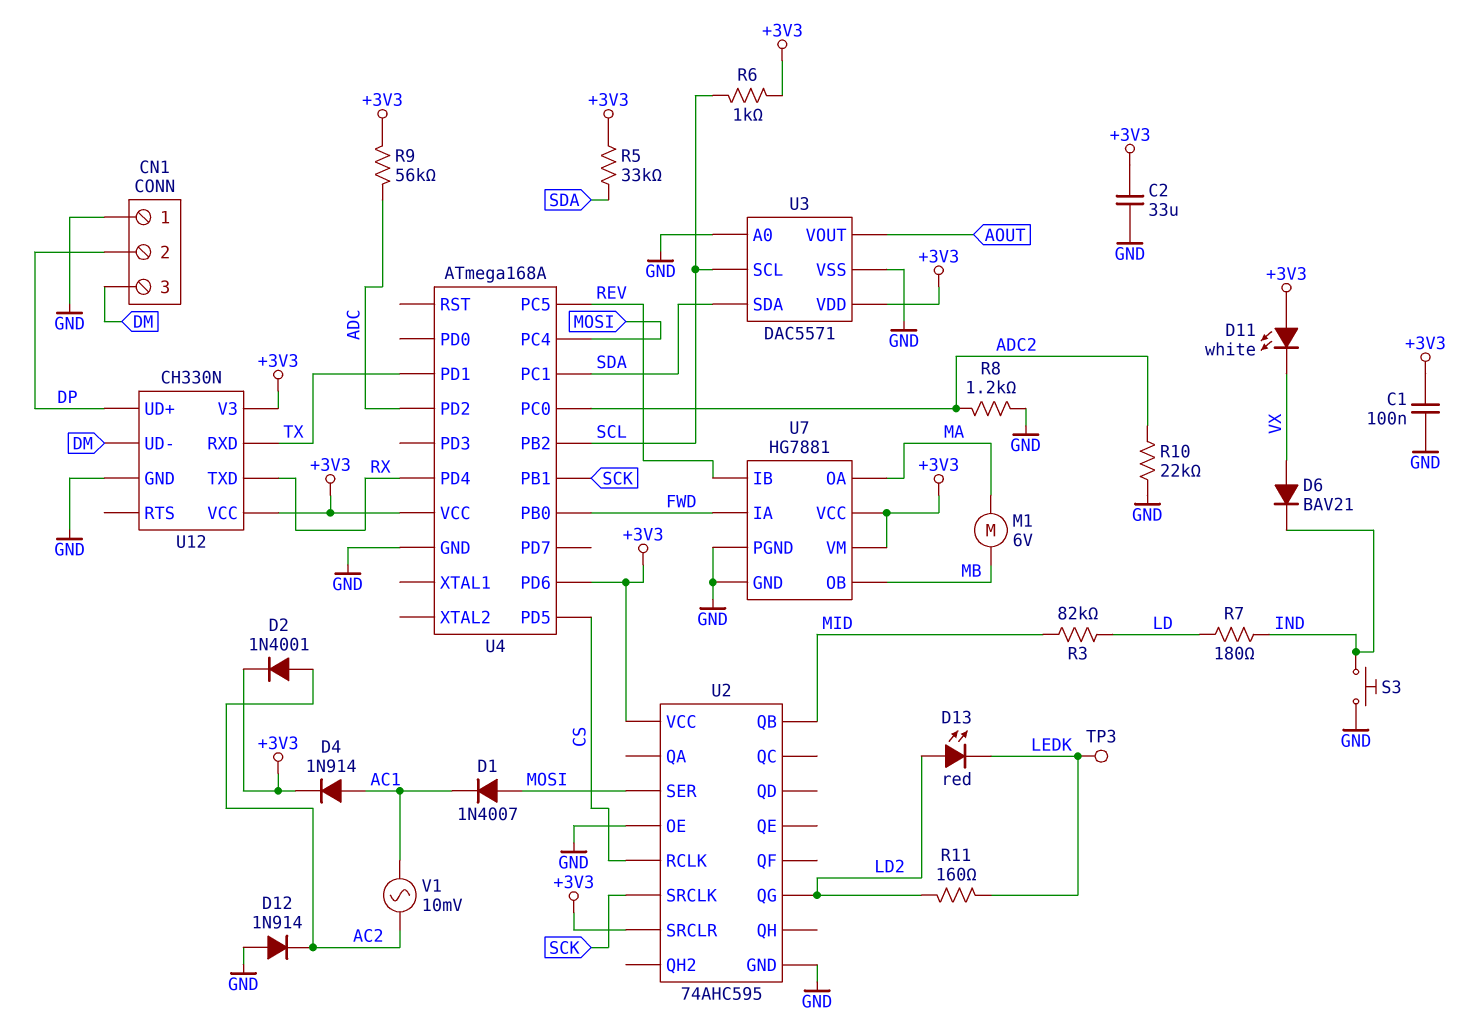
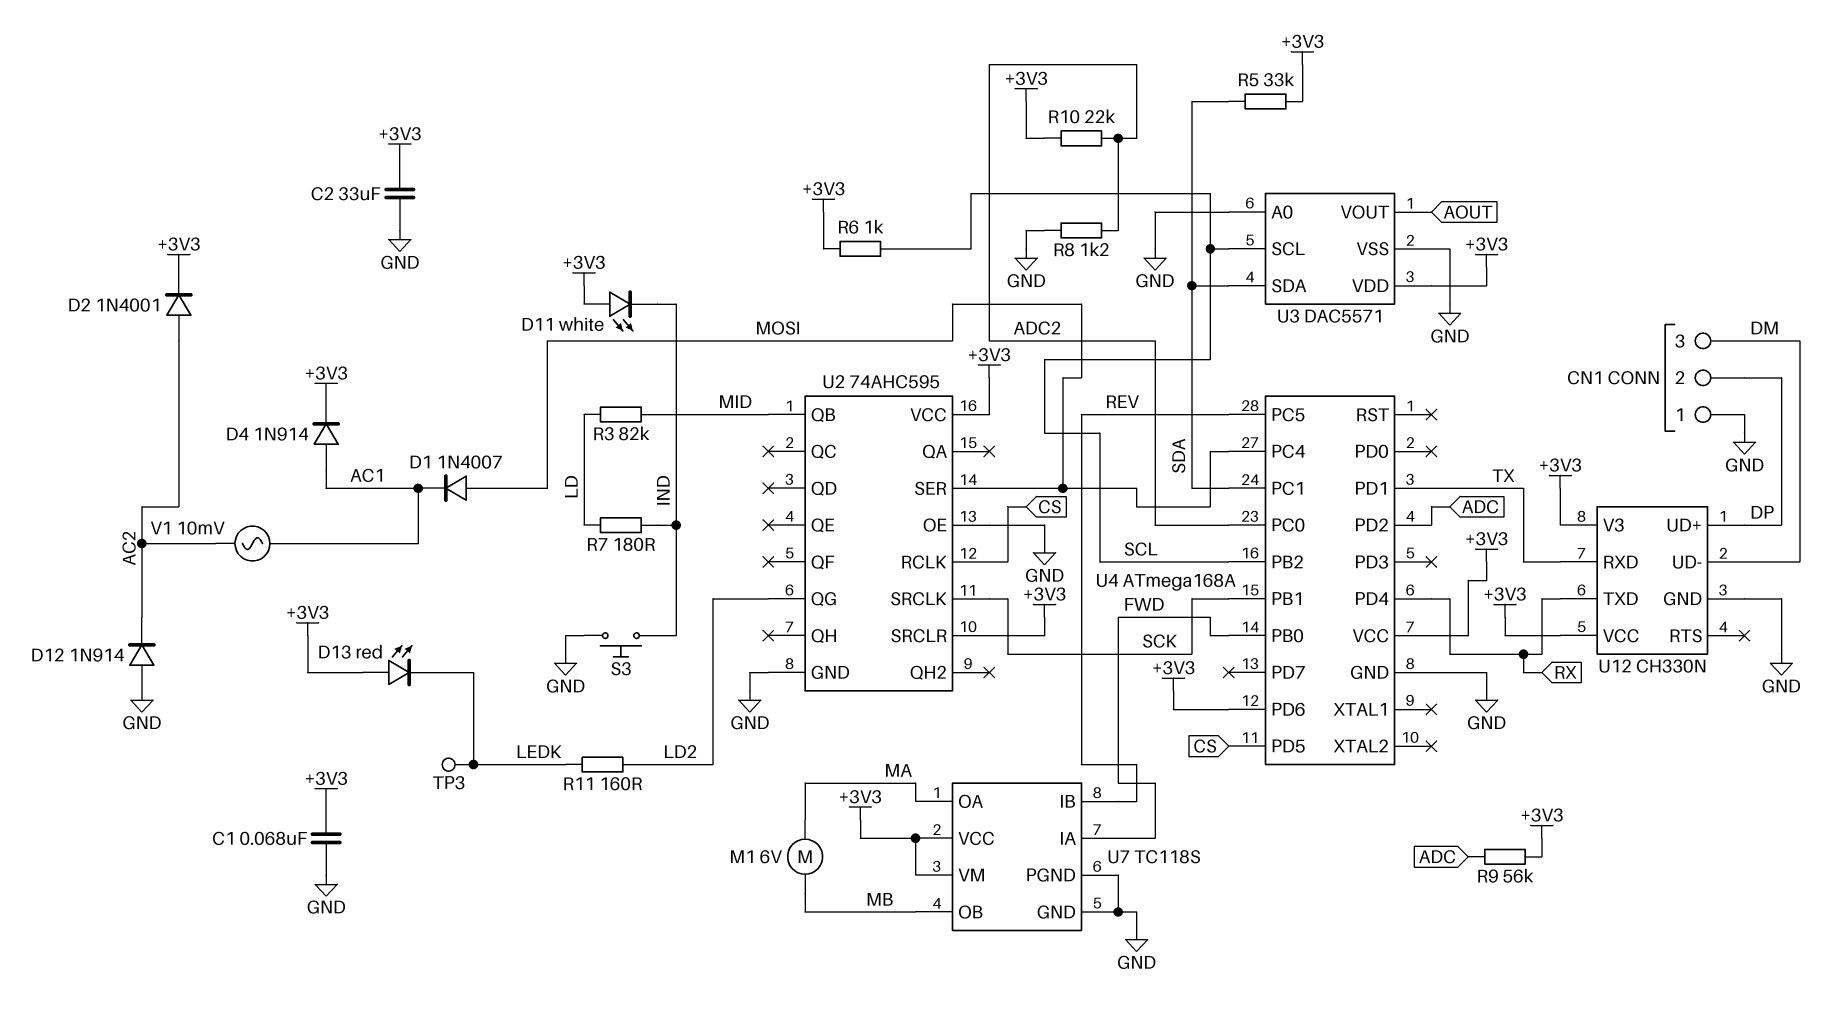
C1: 100nF (+3V3, GND) -> 68nF (+3V3, GND)
D6: diode BAV21 (A VX, K IND) -> none
D11: LED white (A +3V3, K VX) -> LED white (A +3V3, K IND)
D13: LED red (A LD2, K LEDK) -> LED red (A +3V3, K LEDK)
R10: 22k (ADC2, GND) -> 22k (+3V3, ADC2)
U7: HG7881 -> TC118S

